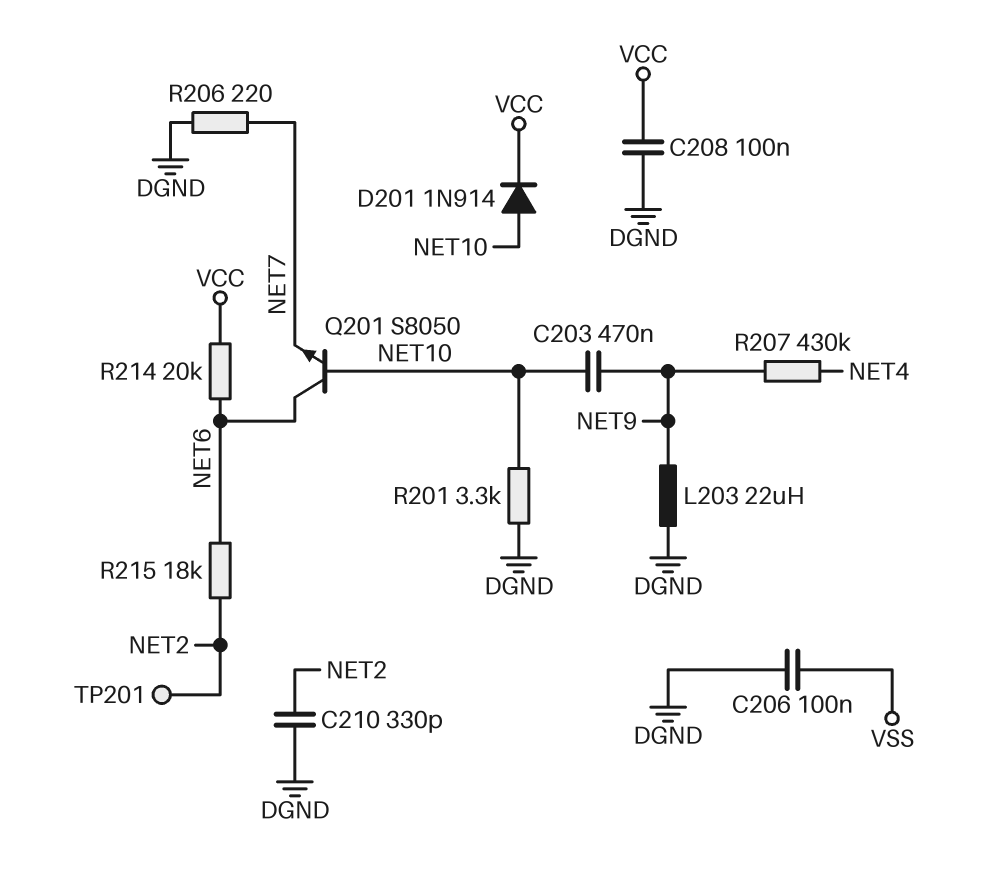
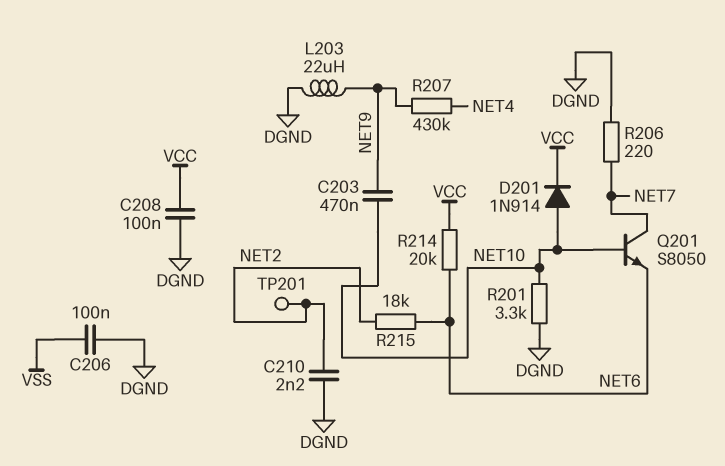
C210: 330pF (DGND, NET2) -> 2.2nF (DGND, NET2)
Q201: NPN S8050 (B NET10, C NET6, E NET7) -> NPN S8050 (B NET10, C NET7, E NET6)

